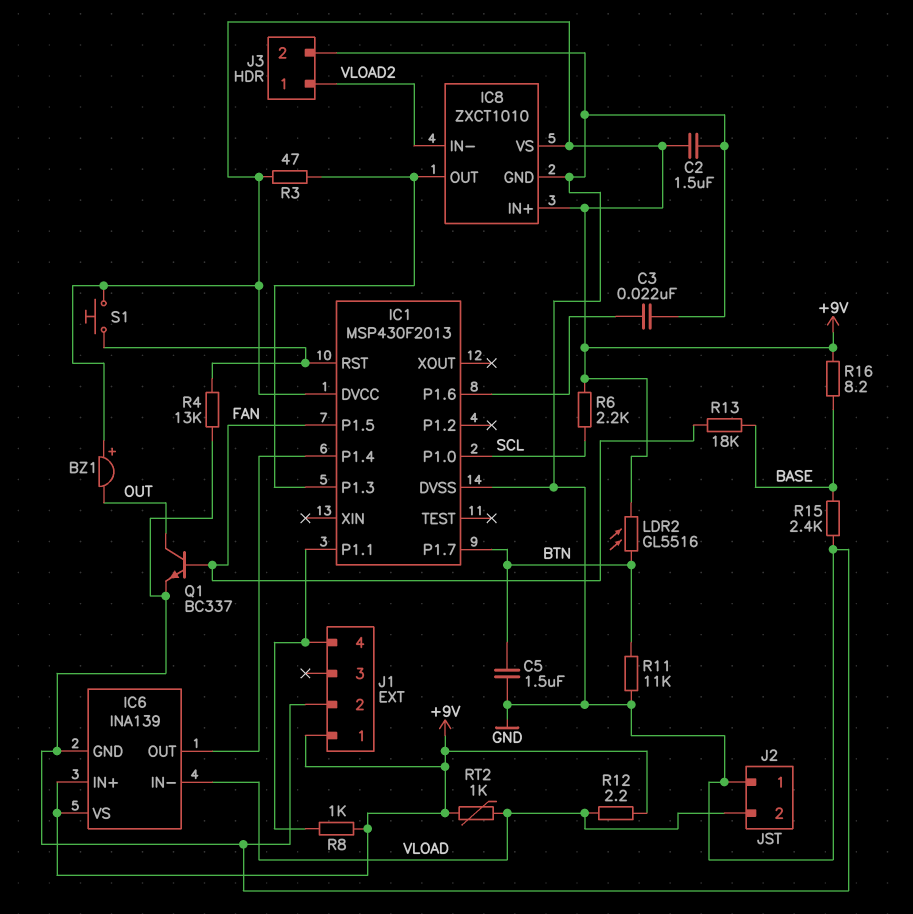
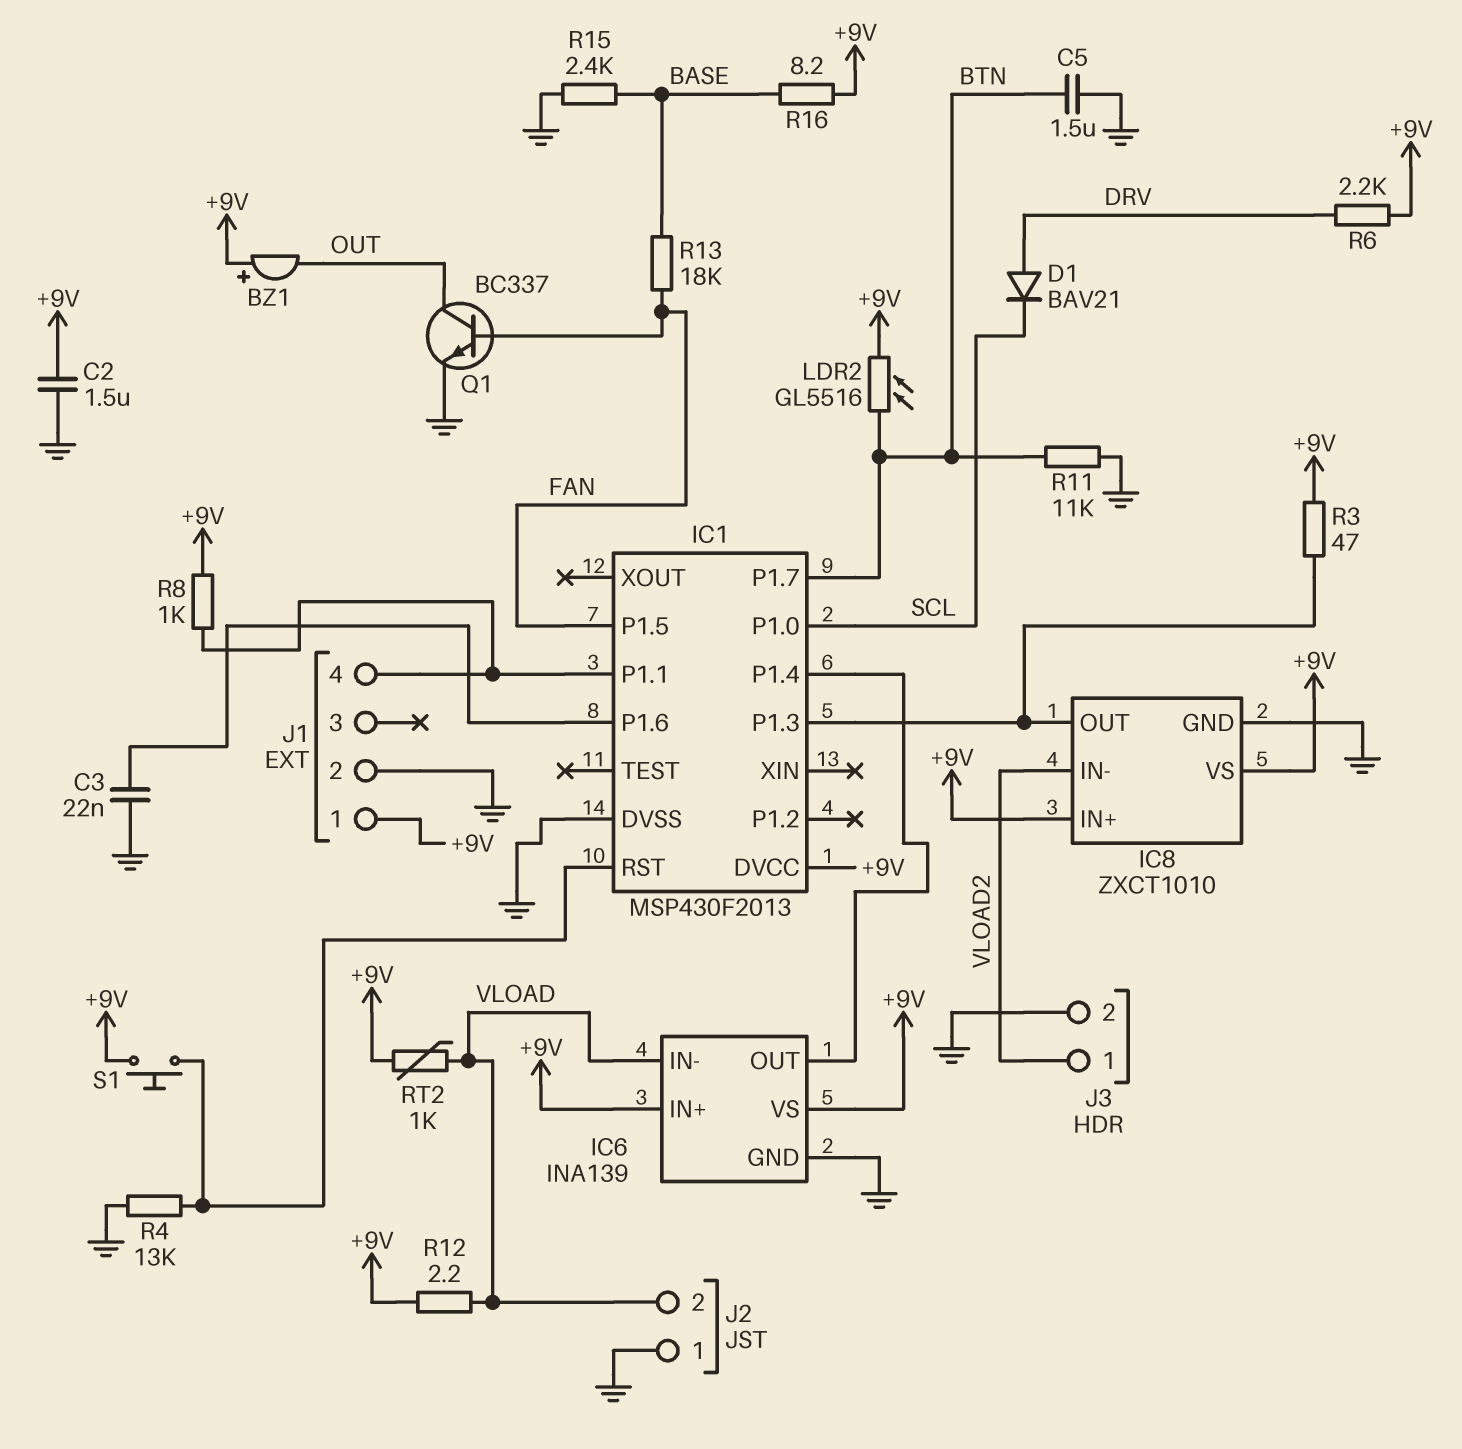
D1: none -> diode BAV21 (A DRV, K SCL)
R6: 2.2k (+9V, SCL) -> 2.2k (+9V, DRV)

